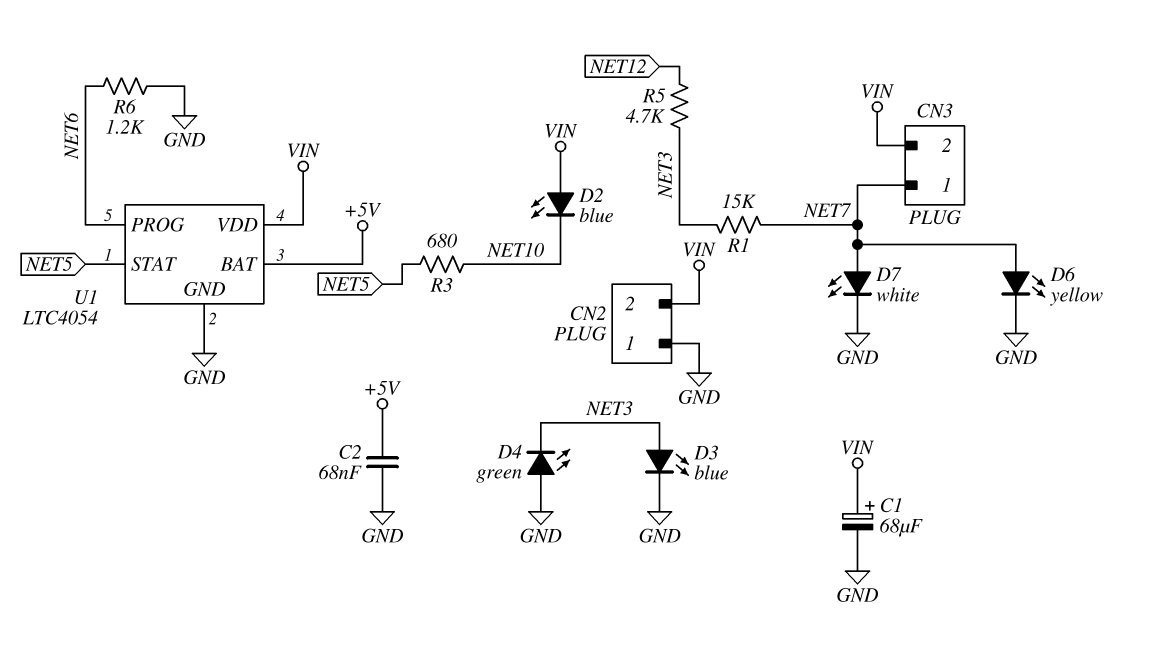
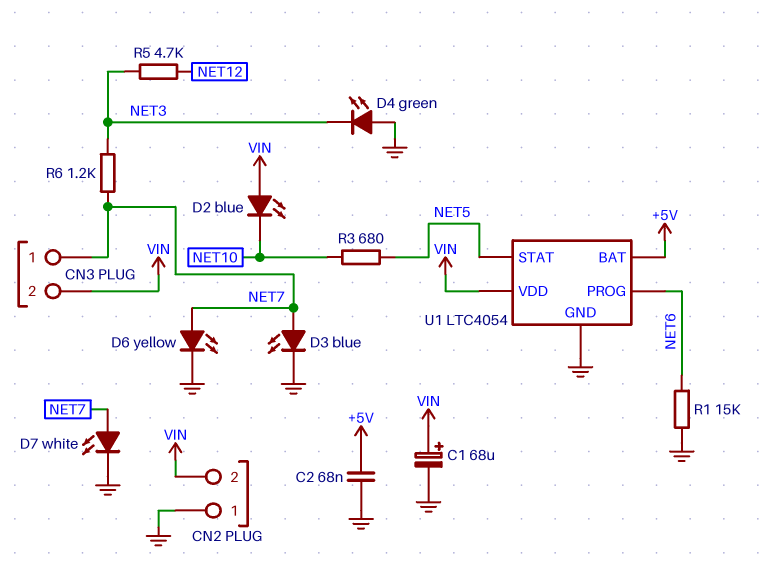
D3: LED blue (A NET3, K GND) -> LED blue (A NET7, K GND)
R1: 15k (NET3, NET7) -> 15k (GND, NET6)
R6: 1.2k (GND, NET6) -> 1.2k (NET3, NET7)

